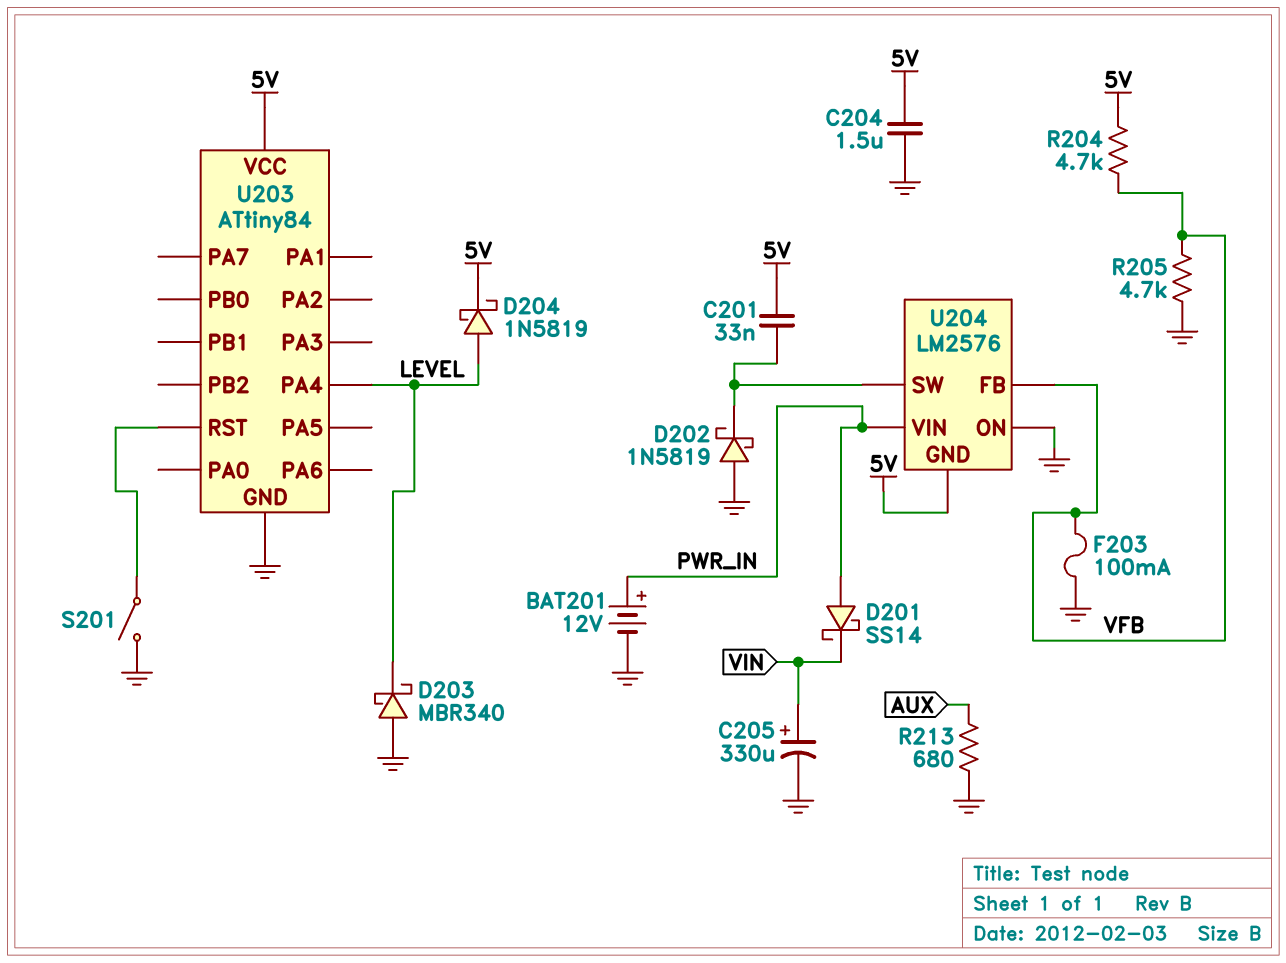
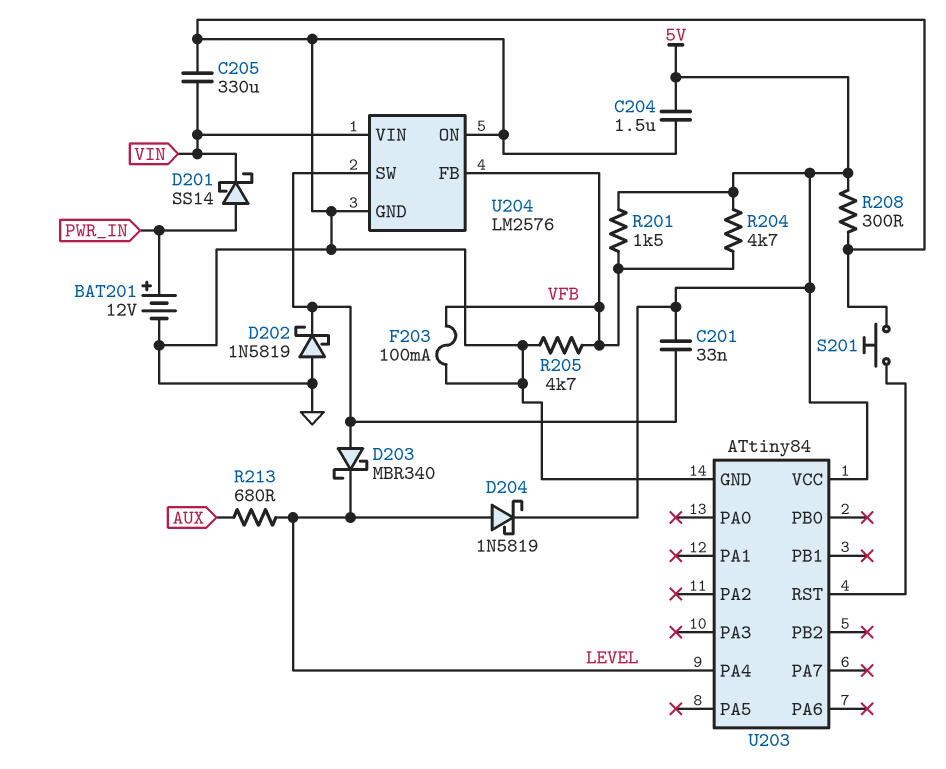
C205: 330uF (plus VIN, minus GND) -> 330uF (GND, VIN)
D203: schottky MBR340 (A GND, K LEVEL) -> schottky MBR340 (A U204/SW, K LEVEL)
R201: none -> 1.5k (5V, VFB)
R208: none -> 300 (5V, GND)
R213: 680 (AUX, GND) -> 680 (AUX, LEVEL)
S201: switch (GND, U203/RST) -> button (GND, U203/RST)
U204 pin GND: 5V -> GND
U204 pin VIN: PWR_IN -> VIN

